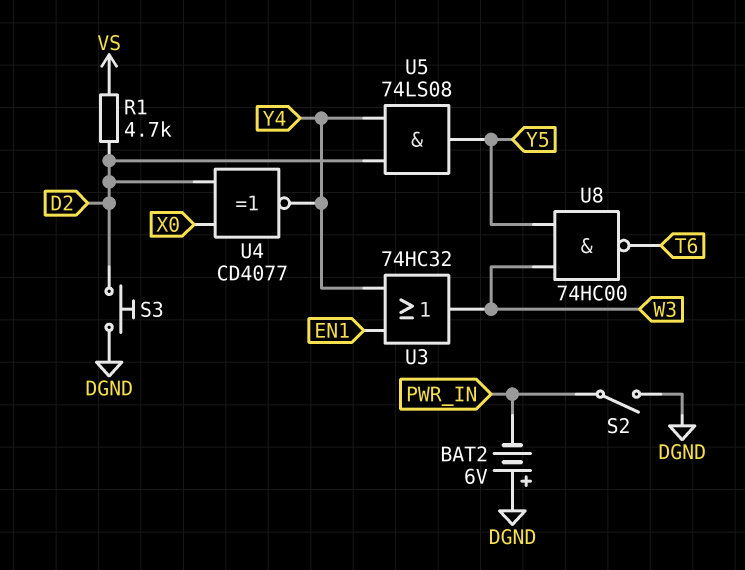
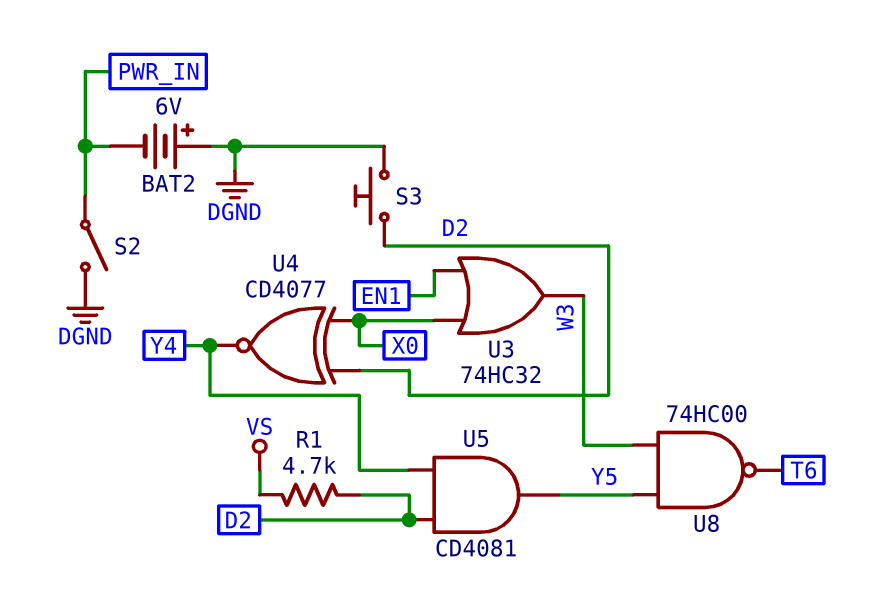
U3: OR 74HC32 (in EN1, in Y4, out W3) -> OR 74HC32 (in EN1, in X0, out W3)
U5: AND 74LS08 (in D2, in Y4, out Y5) -> AND CD4081 (in D2, in Y4, out Y5)

